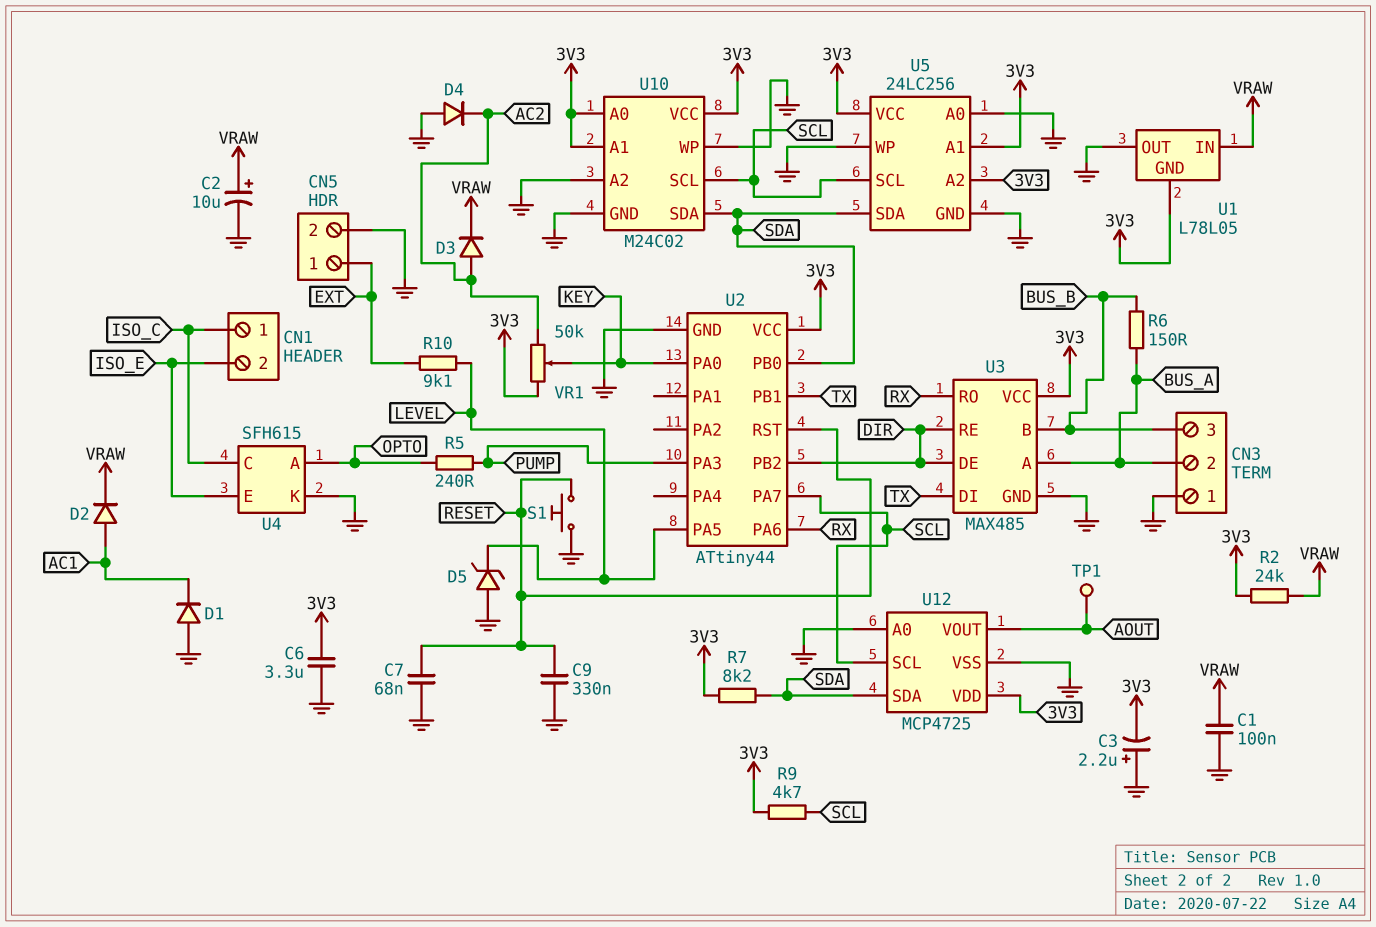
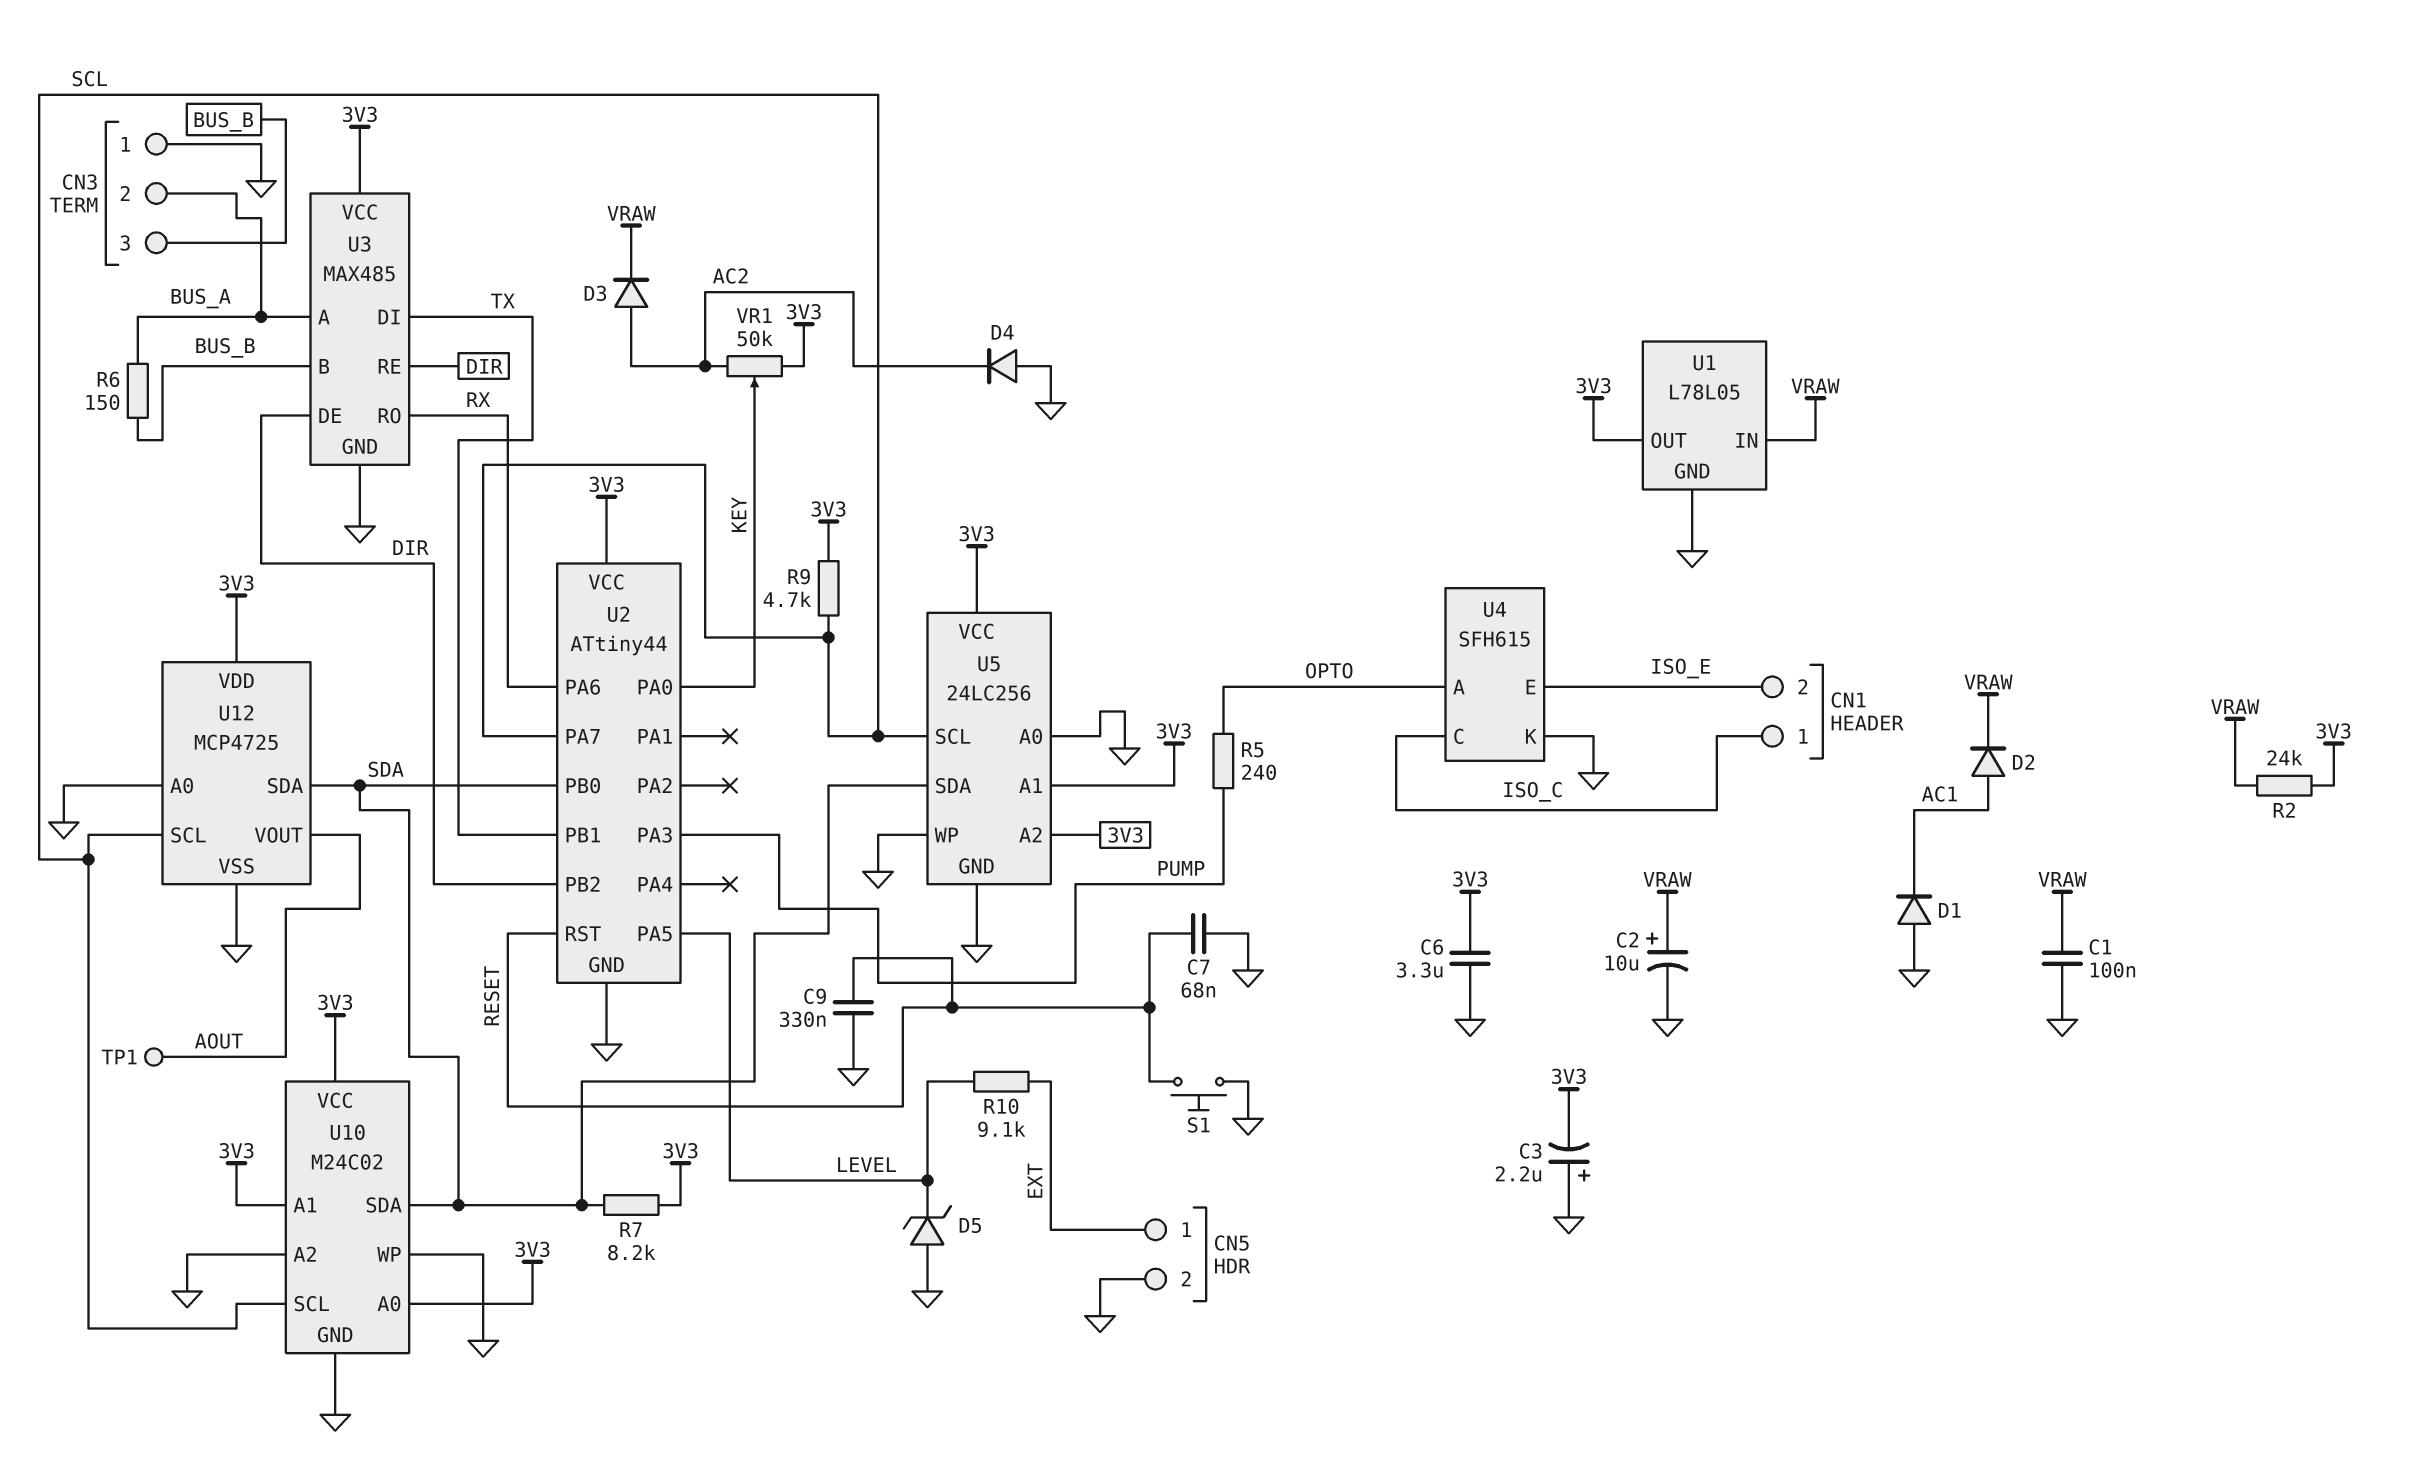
U1 pin GND: 3V3 -> GND
U1 pin OUT: GND -> 3V3

